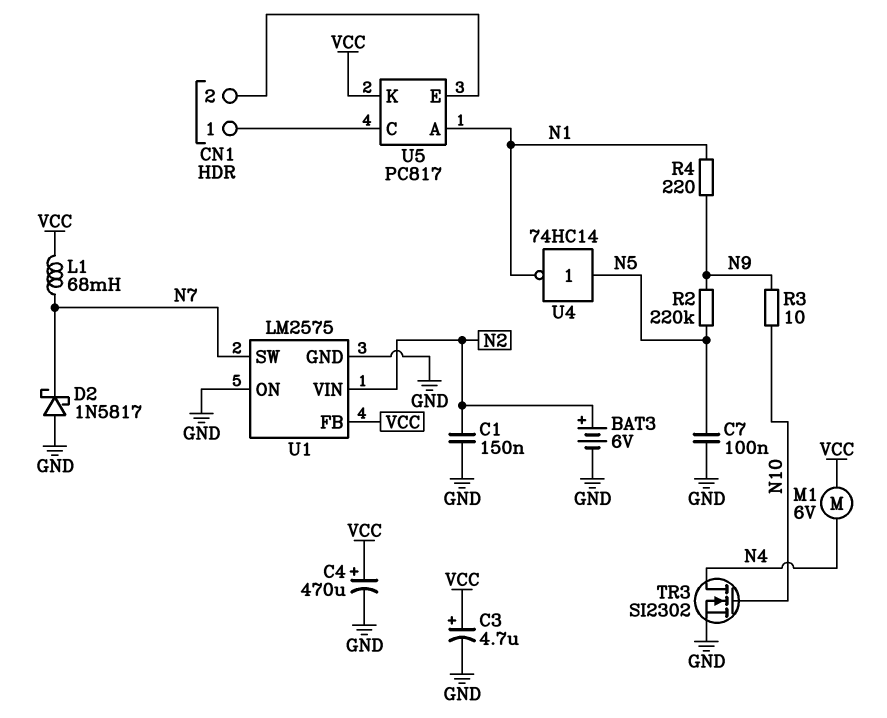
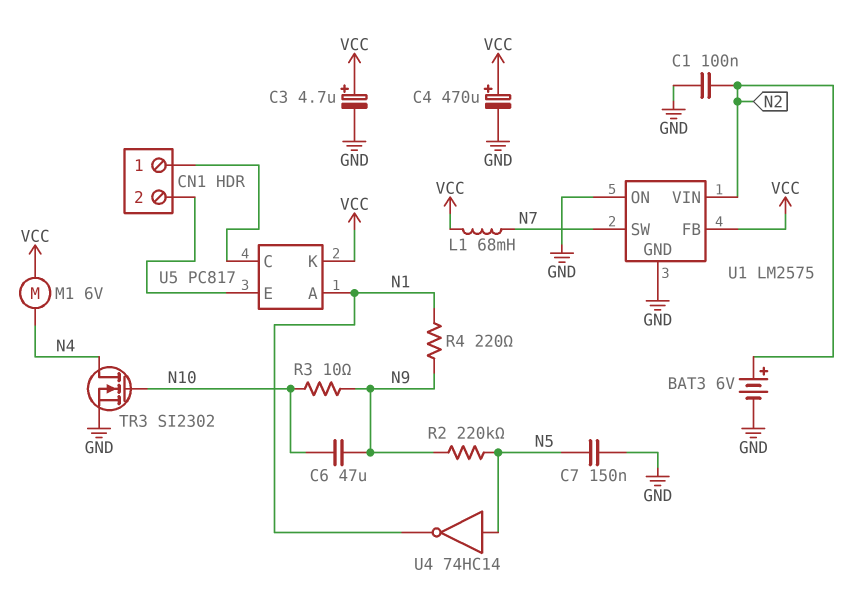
C1: 150nF (GND, N2) -> 100nF (GND, N2)
C6: none -> 47uF (N9, N10)
C7: 100nF (GND, N5) -> 150nF (GND, N5)
D2: schottky 1N5817 (A GND, K N7) -> none

